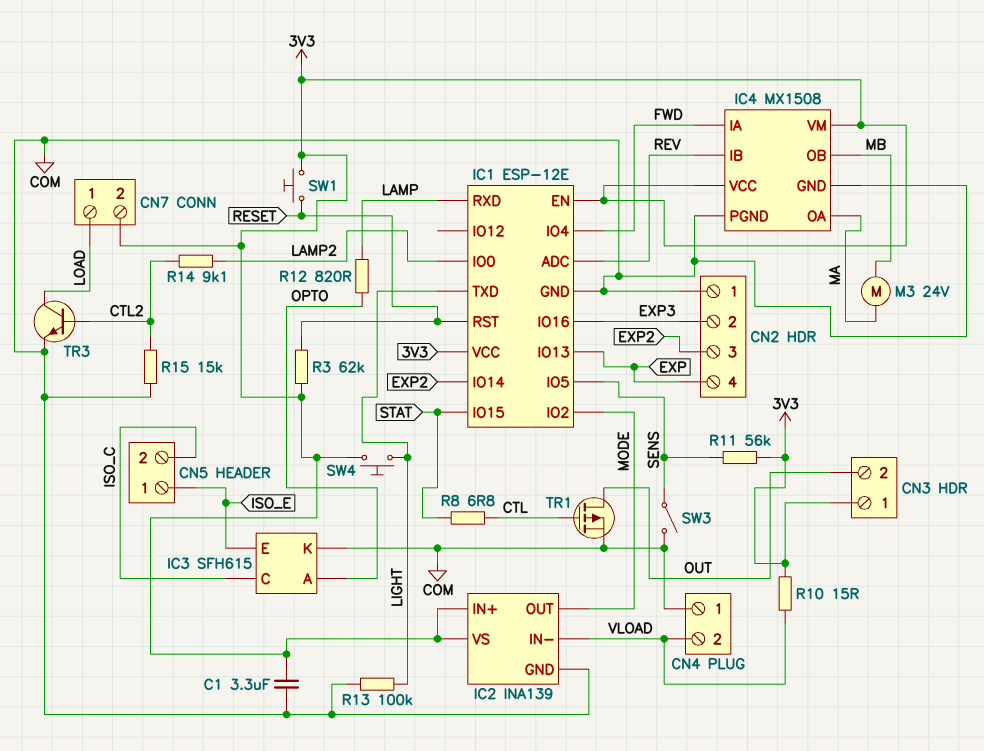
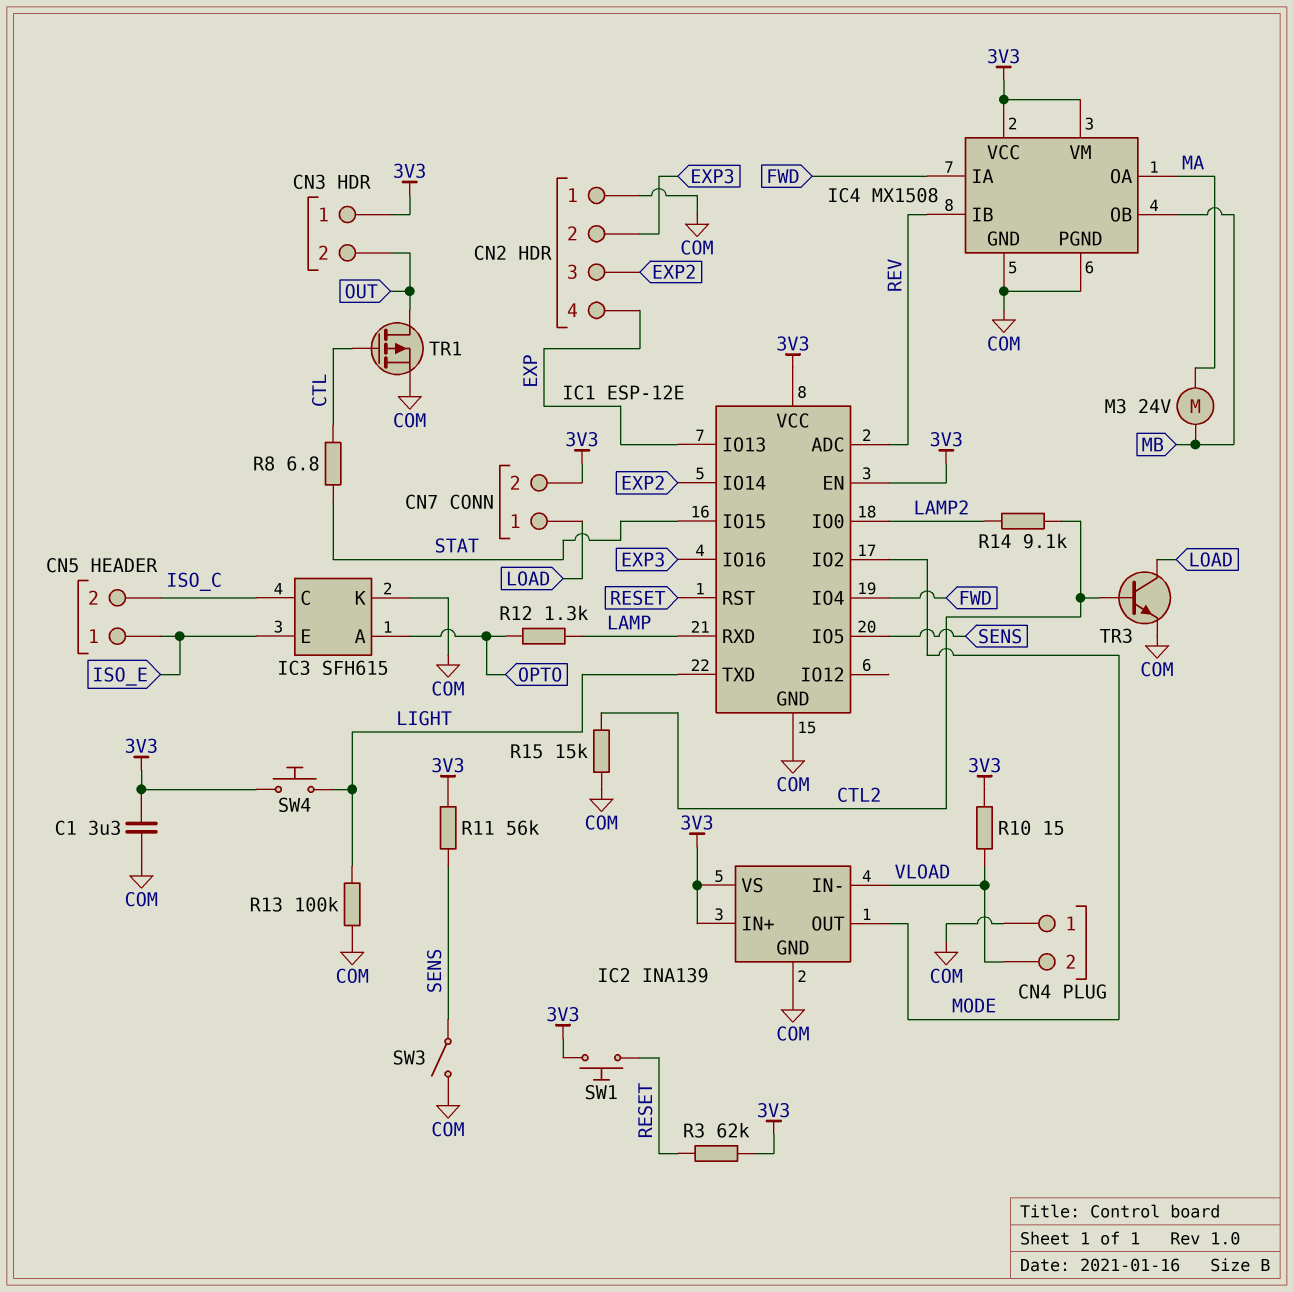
R12: 820 (LAMP, OPTO) -> 1.3k (LAMP, OPTO)

